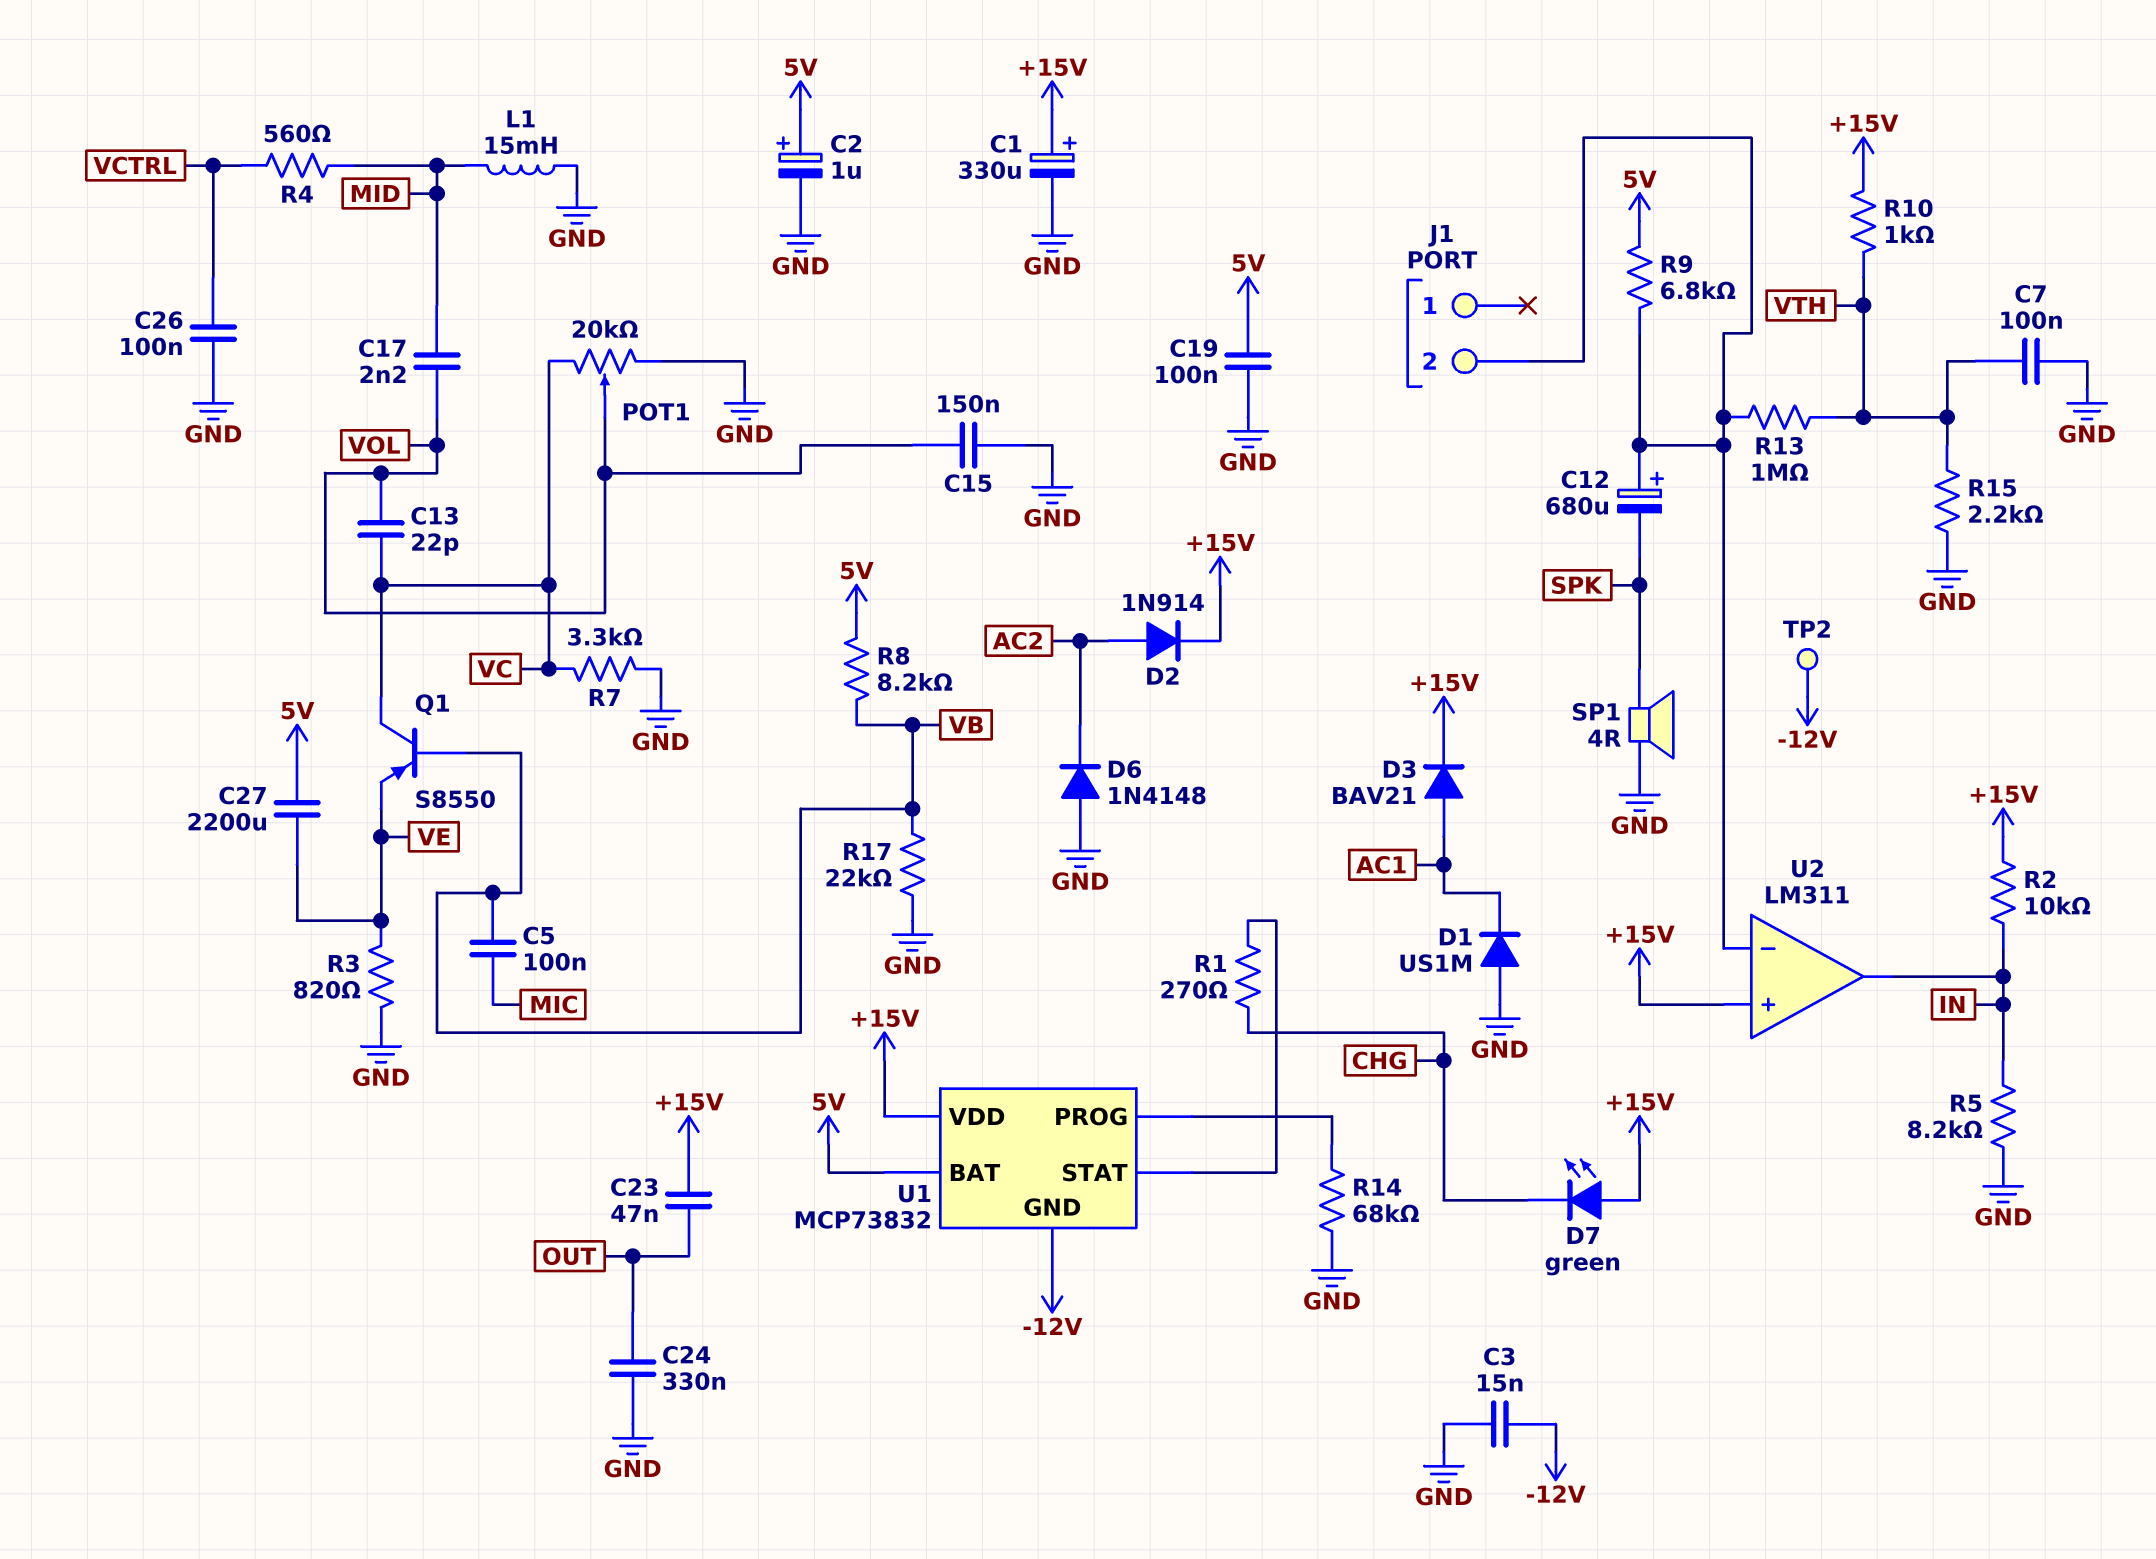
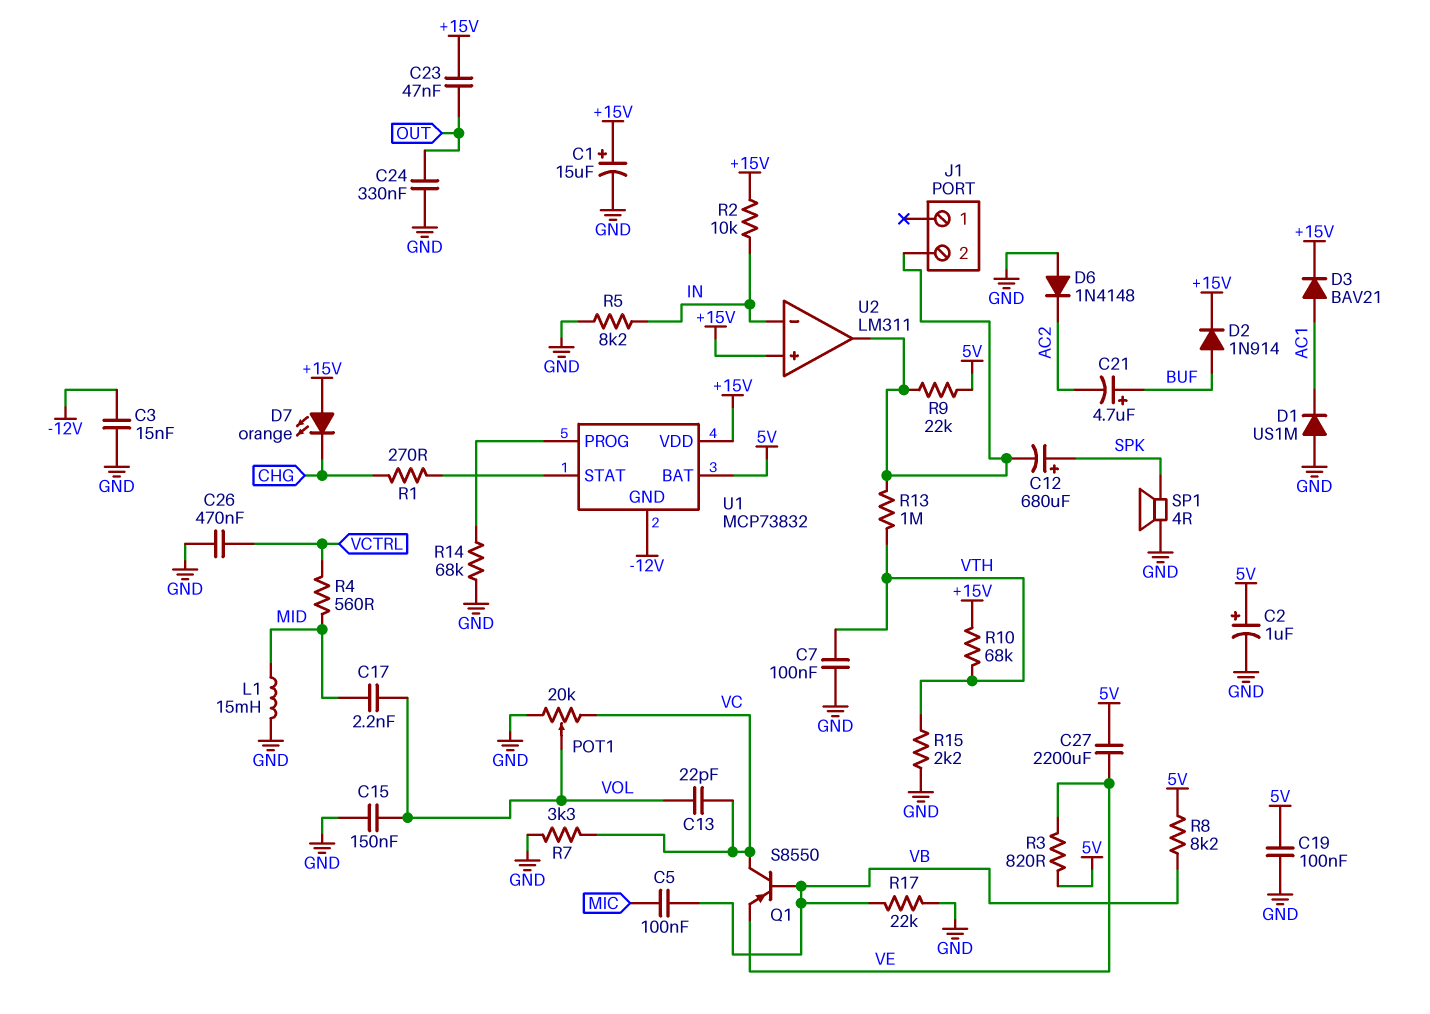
C1: 330uF (plus +15V, minus GND) -> 15uF (plus +15V, minus GND)
C12: 680uF (plus J1/2, minus SPK) -> 680uF (plus SPK, minus J1/2)
C21: none -> 4.7uF (plus BUF, minus AC2)
C26: 100nF (GND, VCTRL) -> 470nF (GND, VCTRL)
D2: diode 1N914 (A AC2, K +15V) -> diode 1N914 (A BUF, K +15V)
D7: LED green (A +15V, K CHG) -> LED orange (A +15V, K CHG)
R3: 820 (GND, VE) -> 820 (5V, VE)
R9: 6.8k (5V, J1/2) -> 22k (5V, J1/2)
R10: 1k (+15V, VTH) -> 68k (+15V, VTH)
TP2: test point (-12V) -> none
U2 pin in-: J1/2 -> IN
U2 pin out: IN -> J1/2

